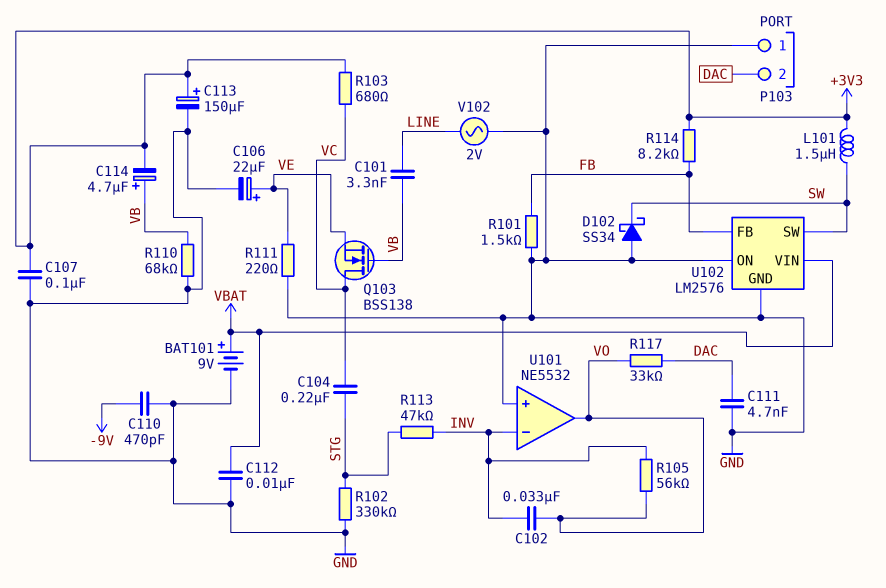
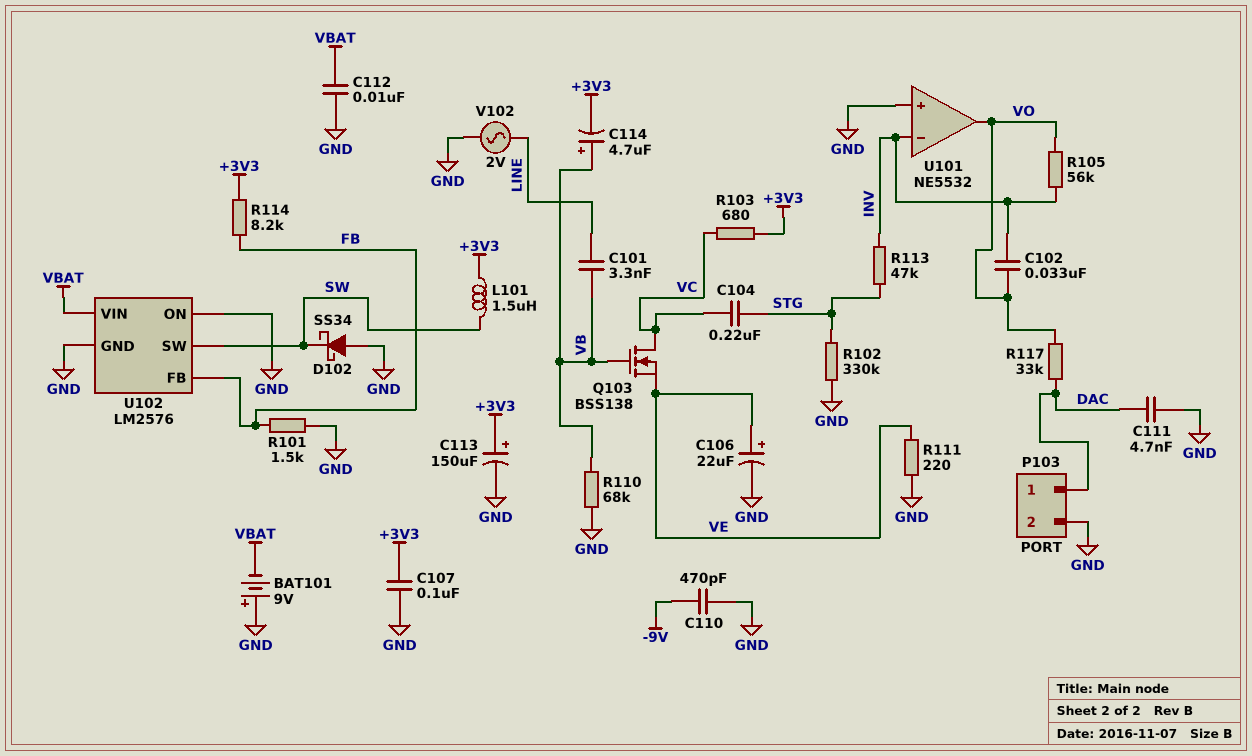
BAT101: 9V (plus VBAT, minus GND) -> 9V (plus GND, minus VBAT)
P103 pin 1: GND -> DAC
P103 pin 2: DAC -> GND

